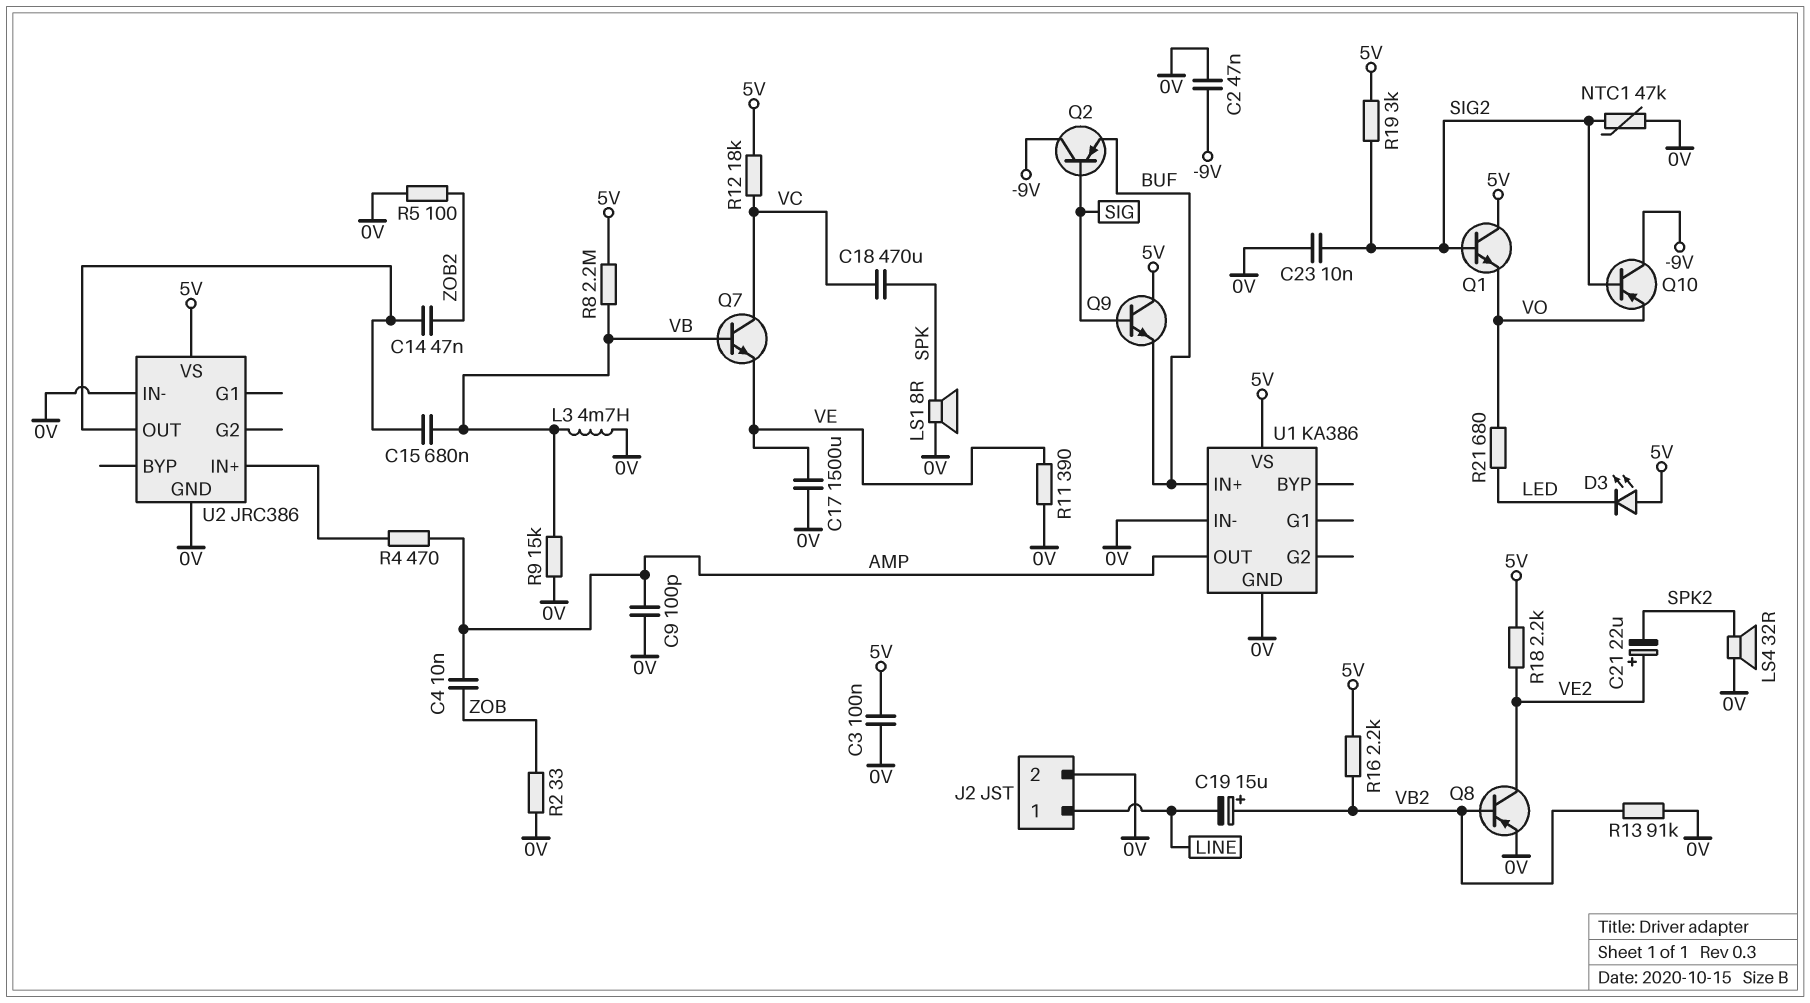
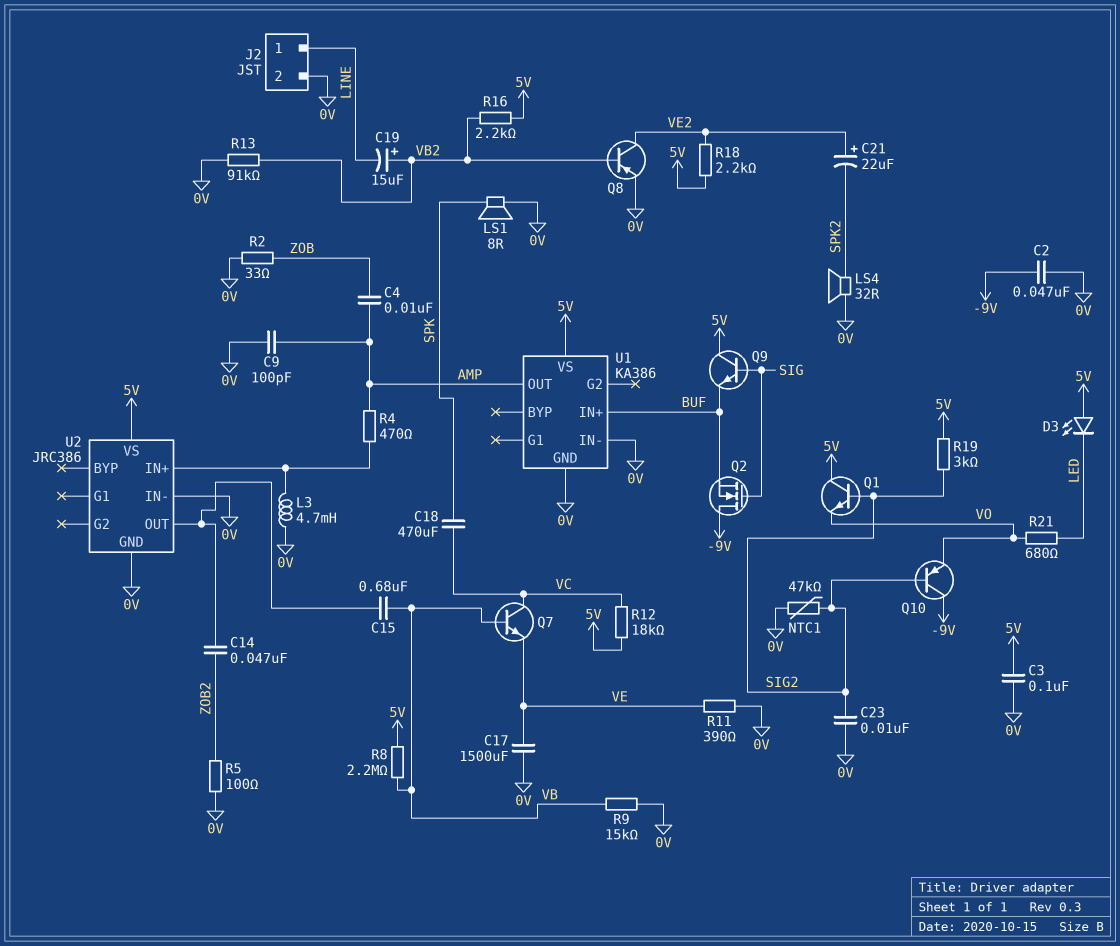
L3: 4.7mH (0V, VB) -> 4.7mH (0V, U2/IN+)
Q2: PNP (B SIG, C -9V, E BUF) -> NMOS (G SIG, D -9V, S BUF)

